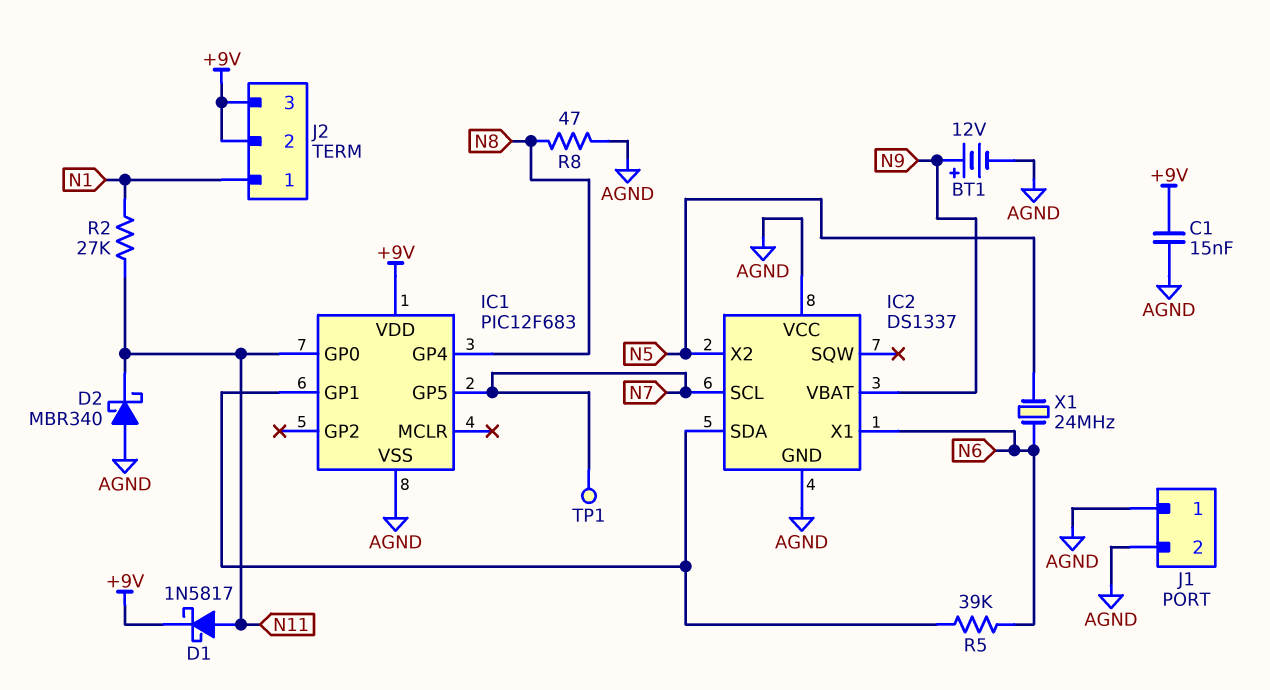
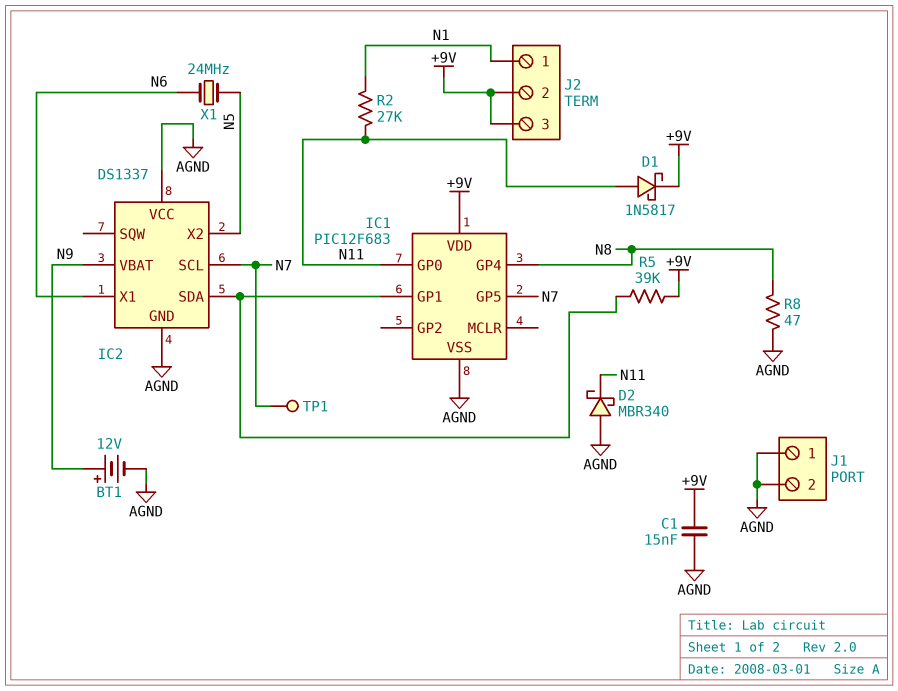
R5: 39k (IC1/GP1, N6) -> 39k (+9V, IC1/GP1)

